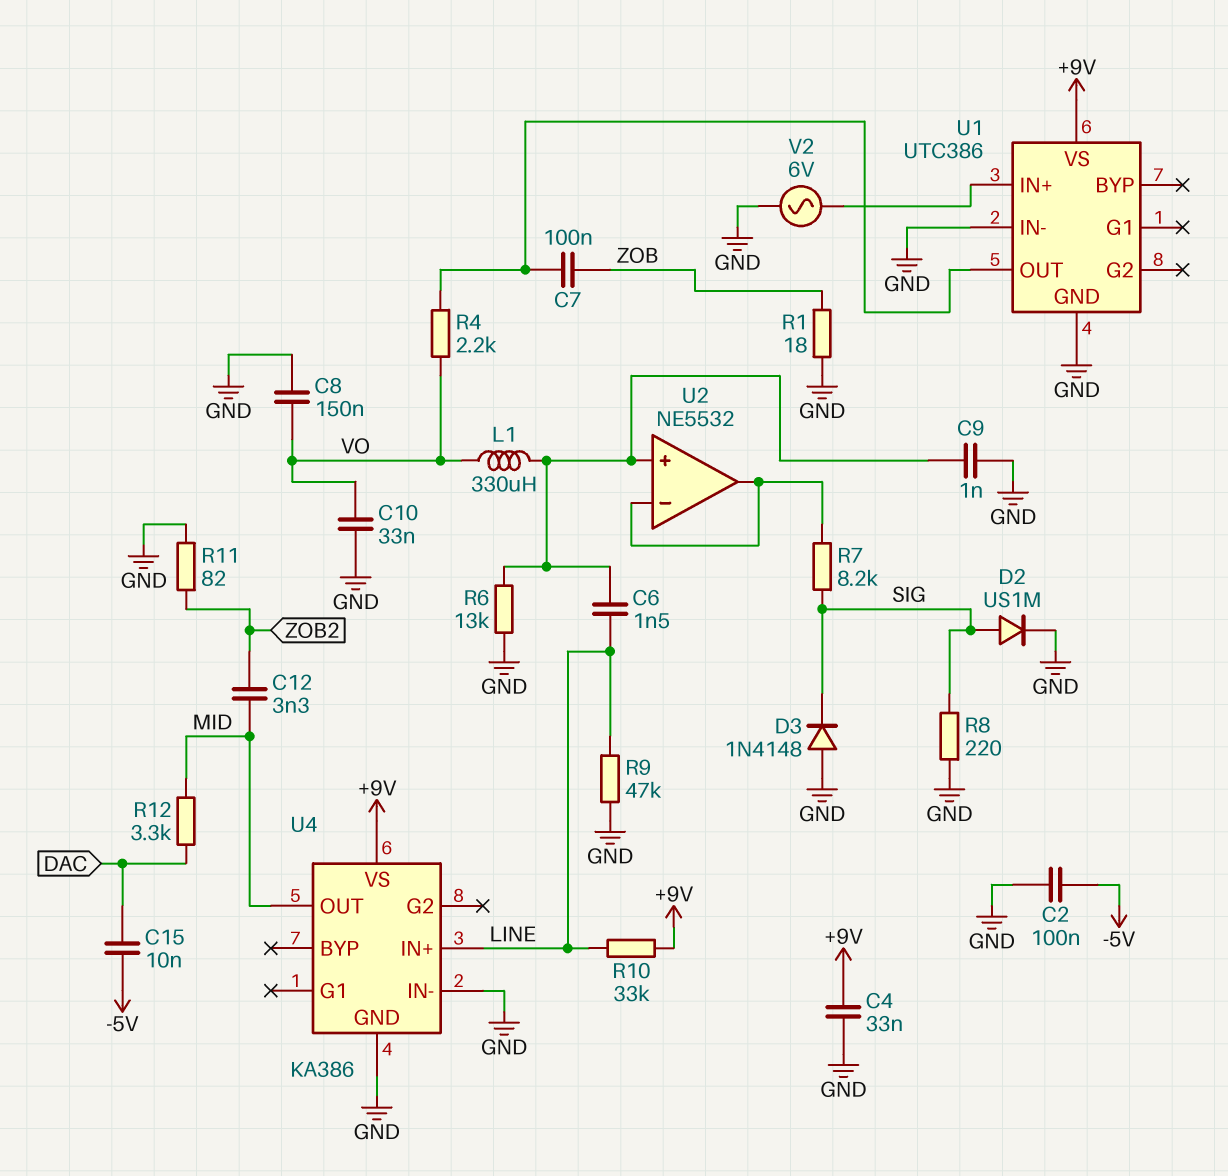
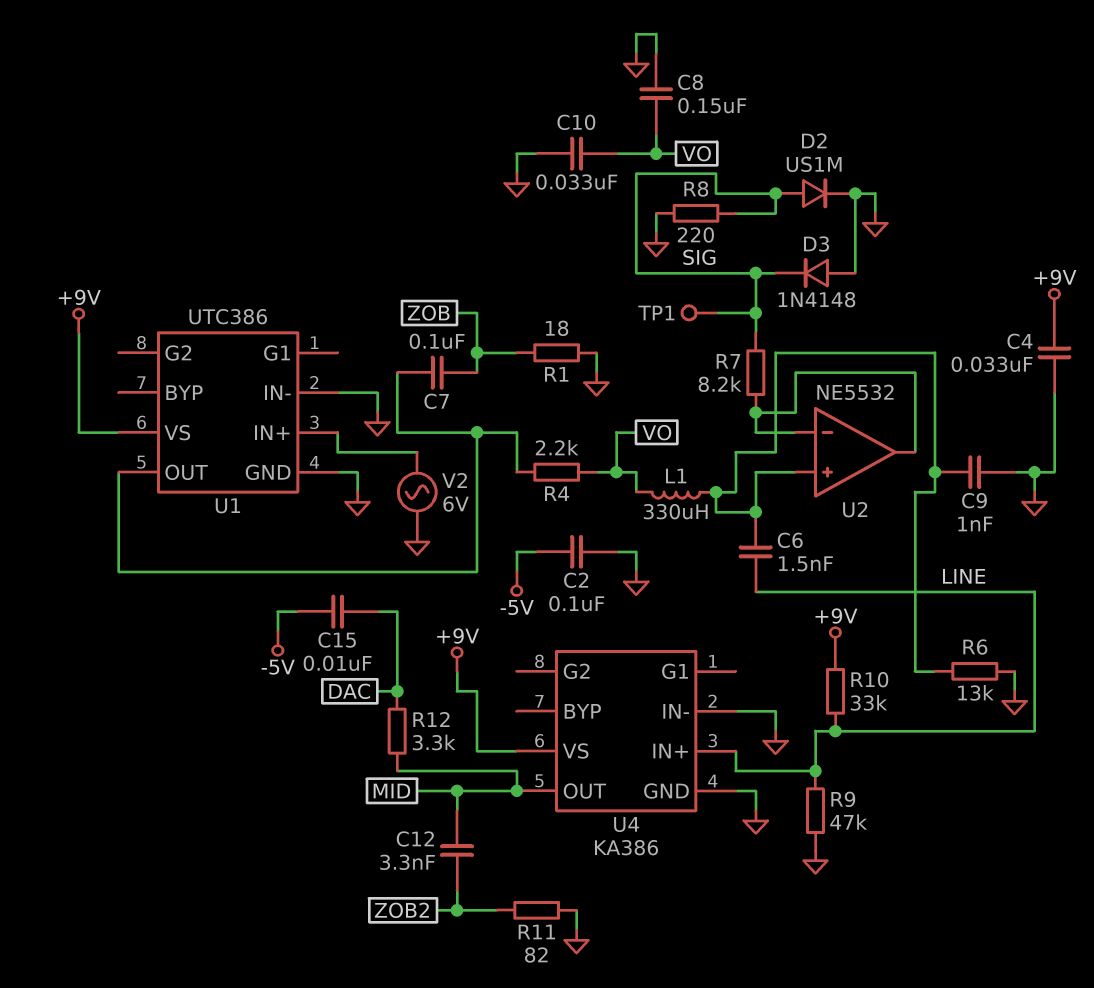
TP1: none -> test point (SIG)

